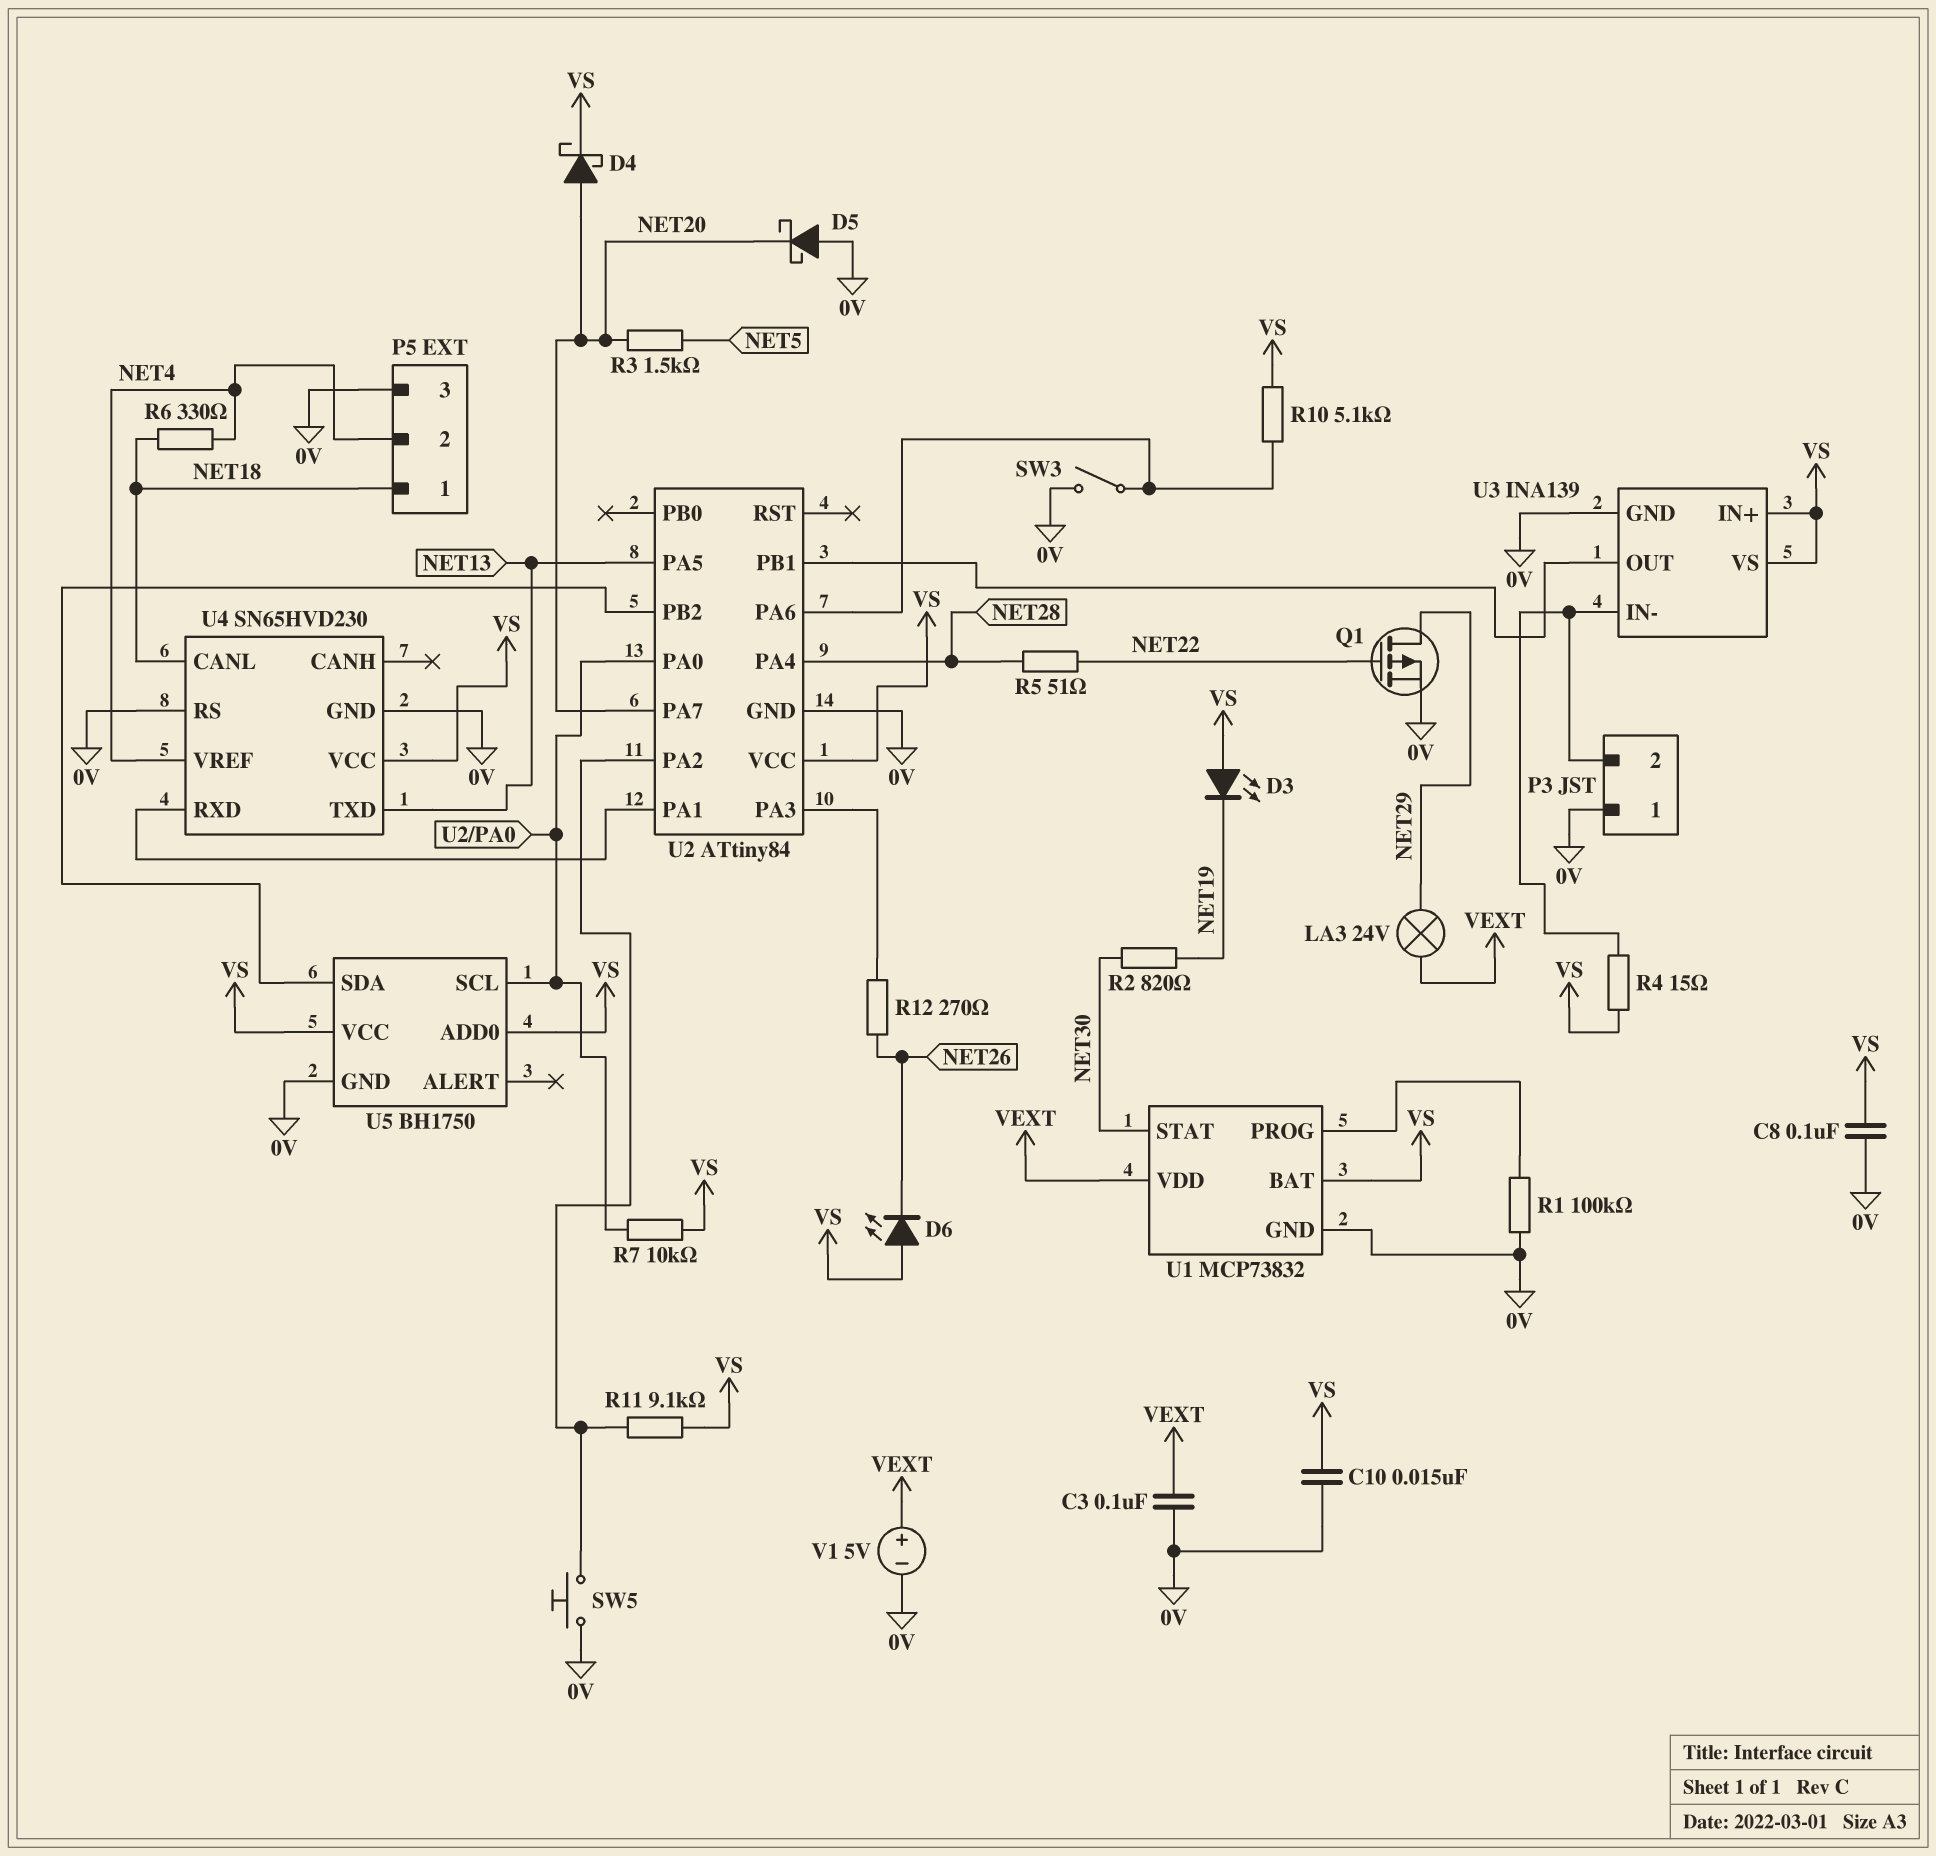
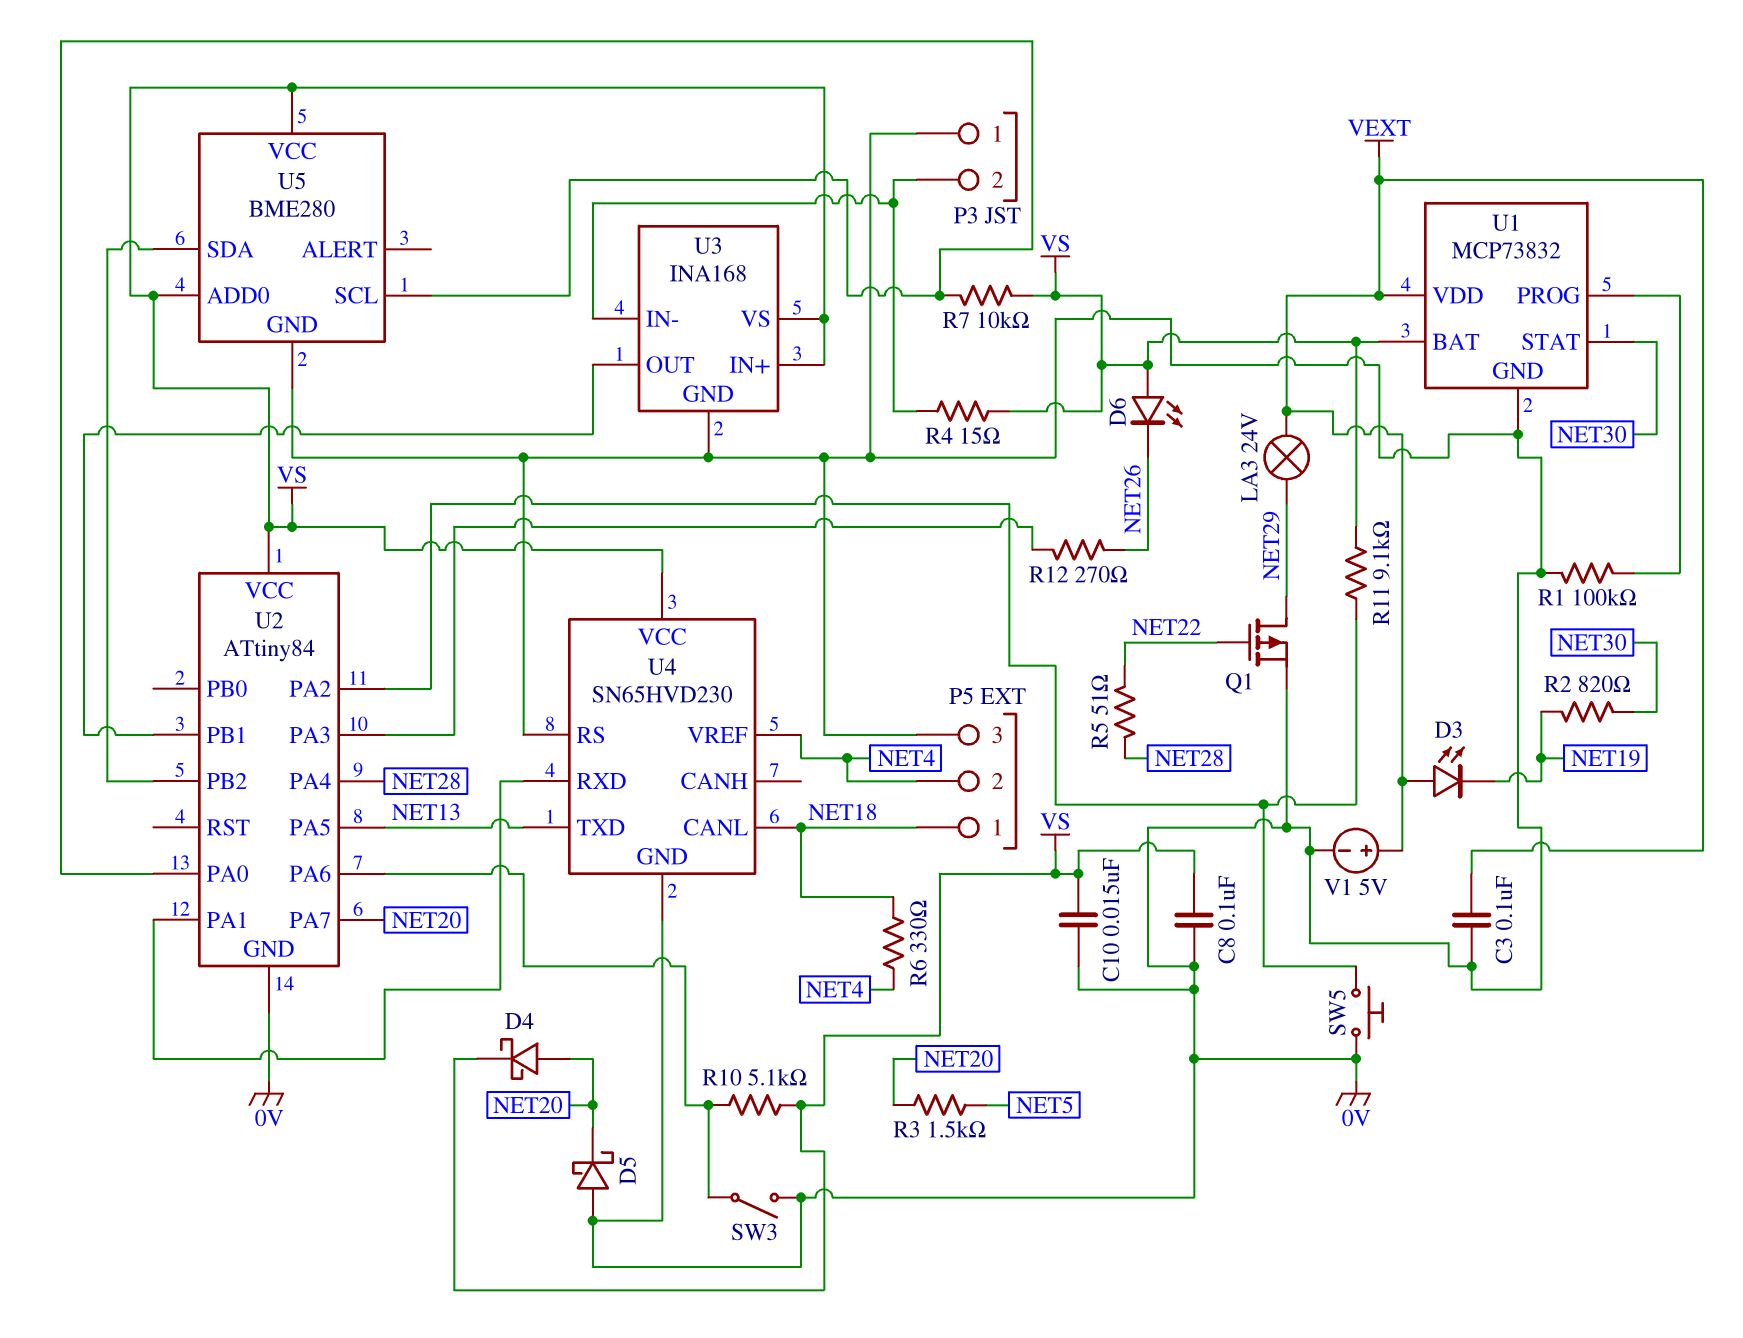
D3: LED (A VS, K NET19) -> LED (A VEXT, K NET19)
U3: INA139 -> INA168
U5: BH1750 -> BME280

